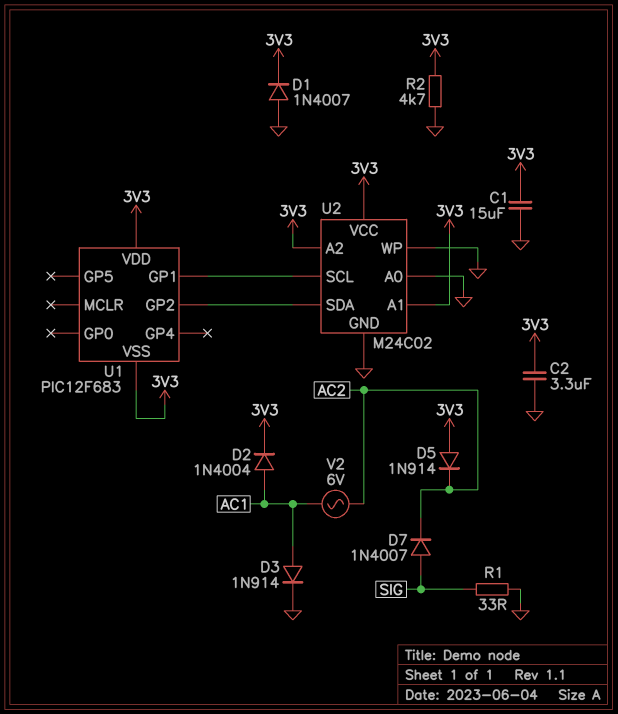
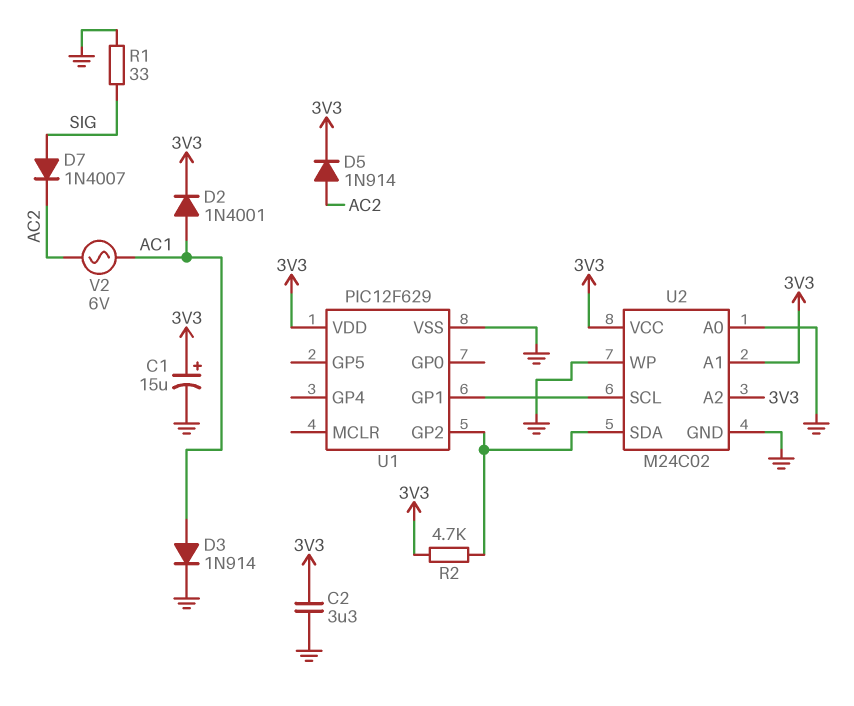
C1: 15uF (3V3, GND) -> 15uF (plus 3V3, minus GND)
D1: diode 1N4007 (A GND, K 3V3) -> none
D2: diode 1N4004 (A AC1, K 3V3) -> diode 1N4001 (A AC1, K 3V3)
D5: diode 1N914 (A 3V3, K AC2) -> diode 1N914 (A AC2, K 3V3)
R2: 4.7k (3V3, GND) -> 4.7k (3V3, U1/GP2)
U1: PIC12F683 -> PIC12F629
U1 pin VSS: 3V3 -> GND

